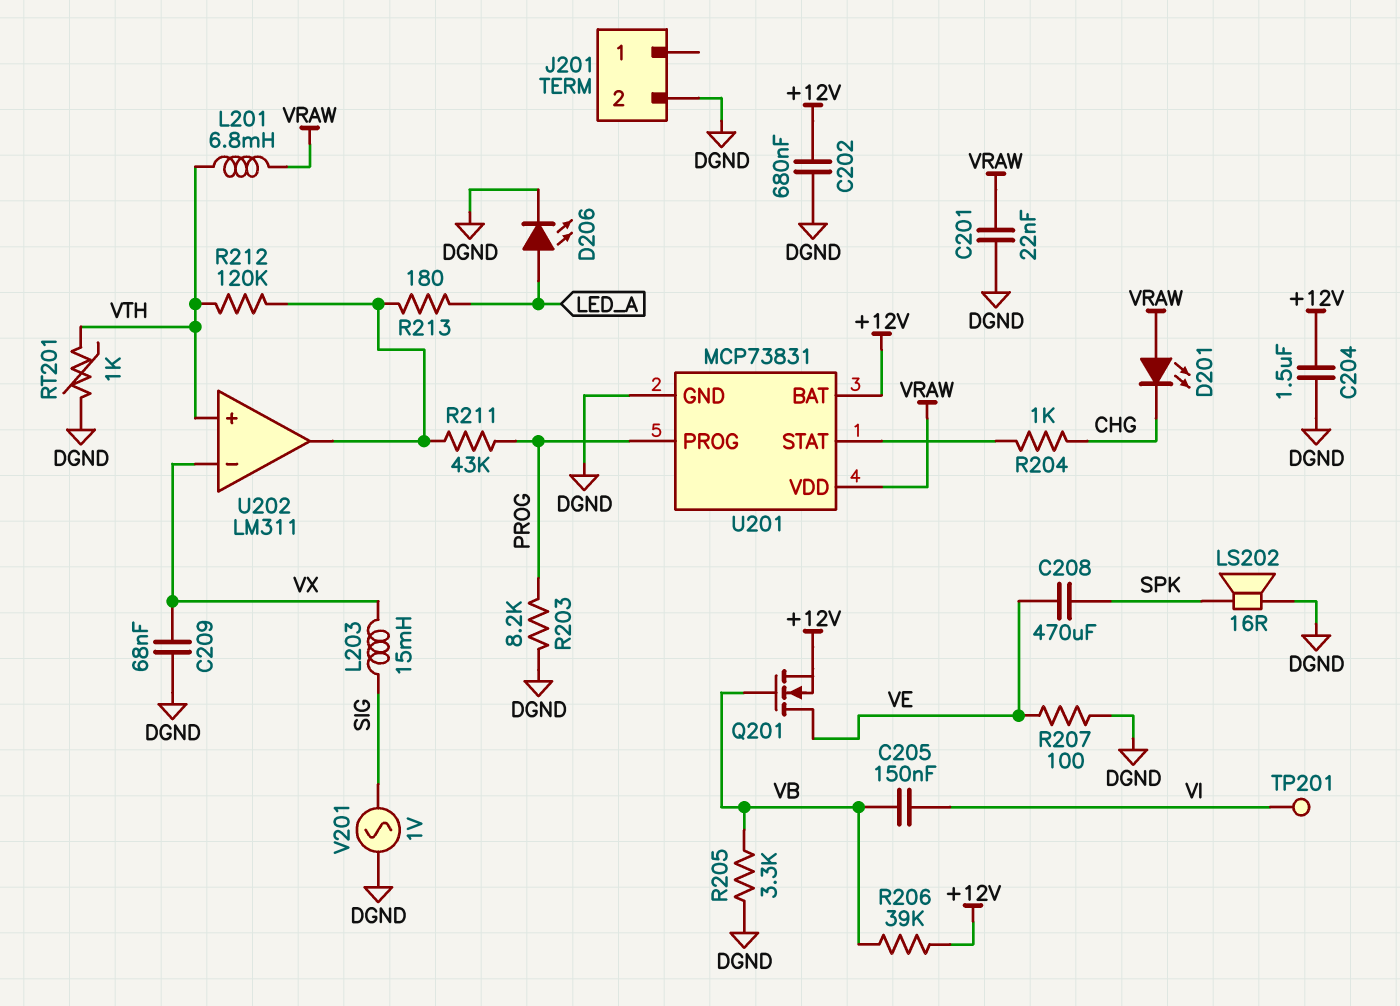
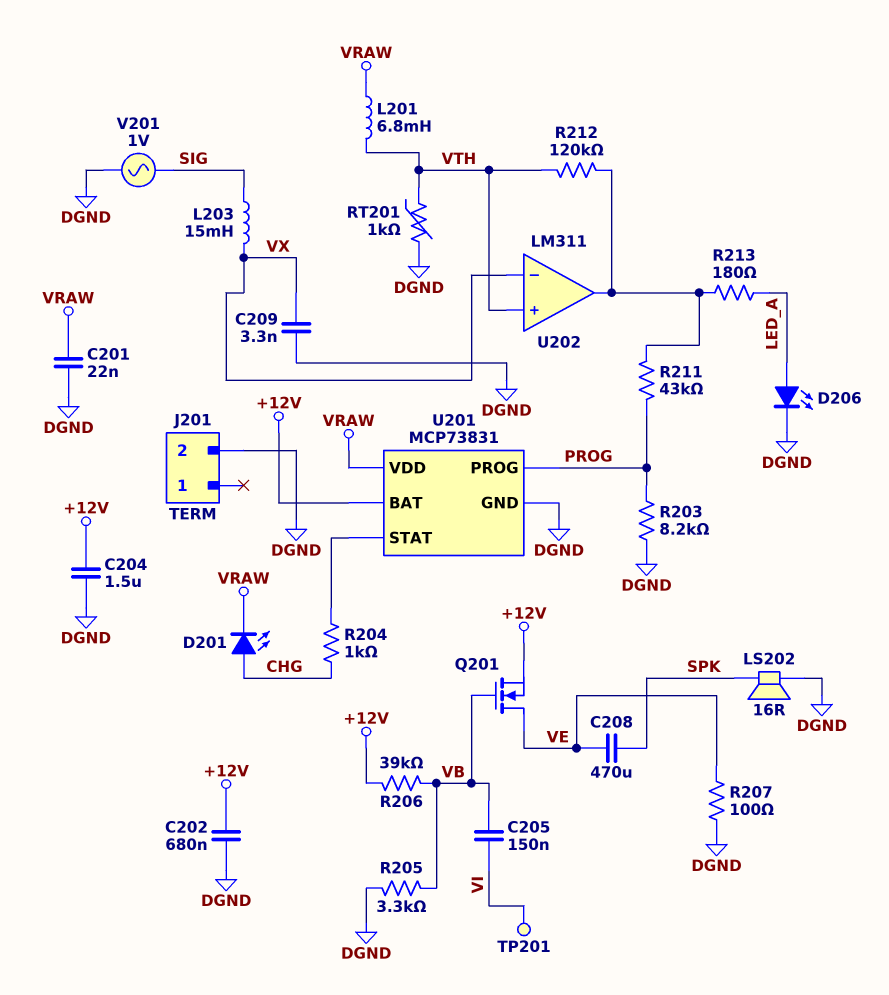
C209: 68nF (DGND, VX) -> 3.3nF (DGND, VX)
D201: LED (A VRAW, K CHG) -> LED (A CHG, K VRAW)

